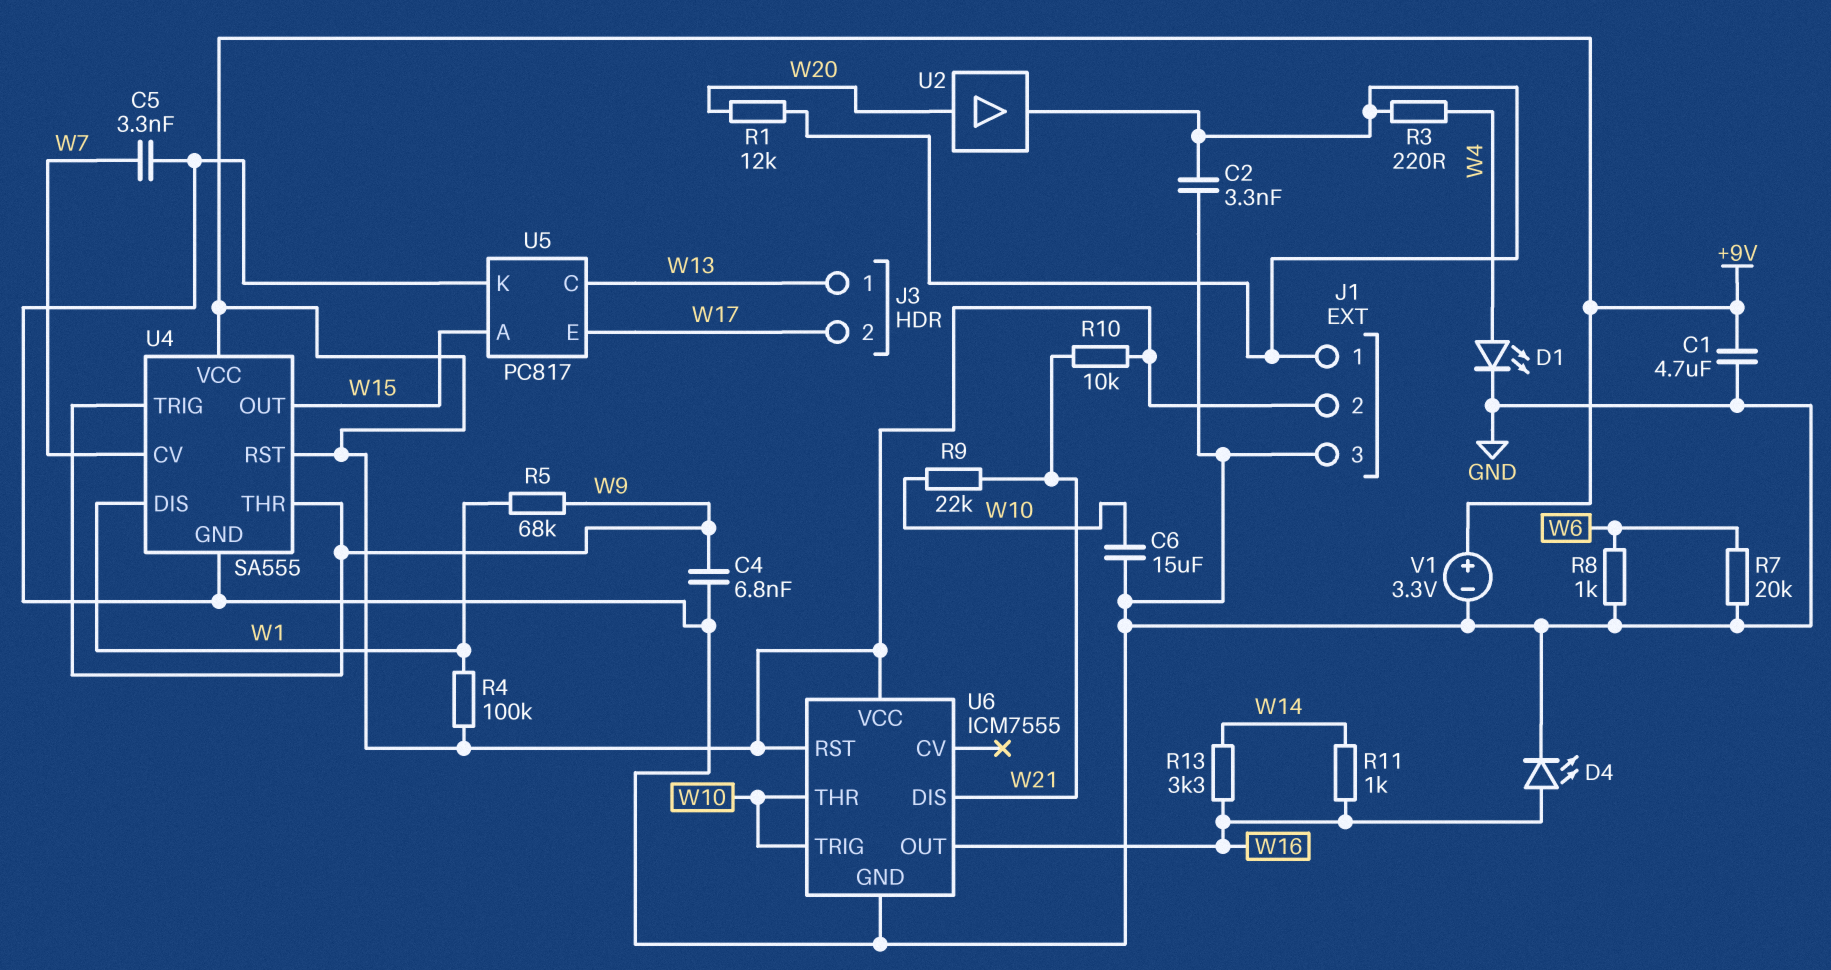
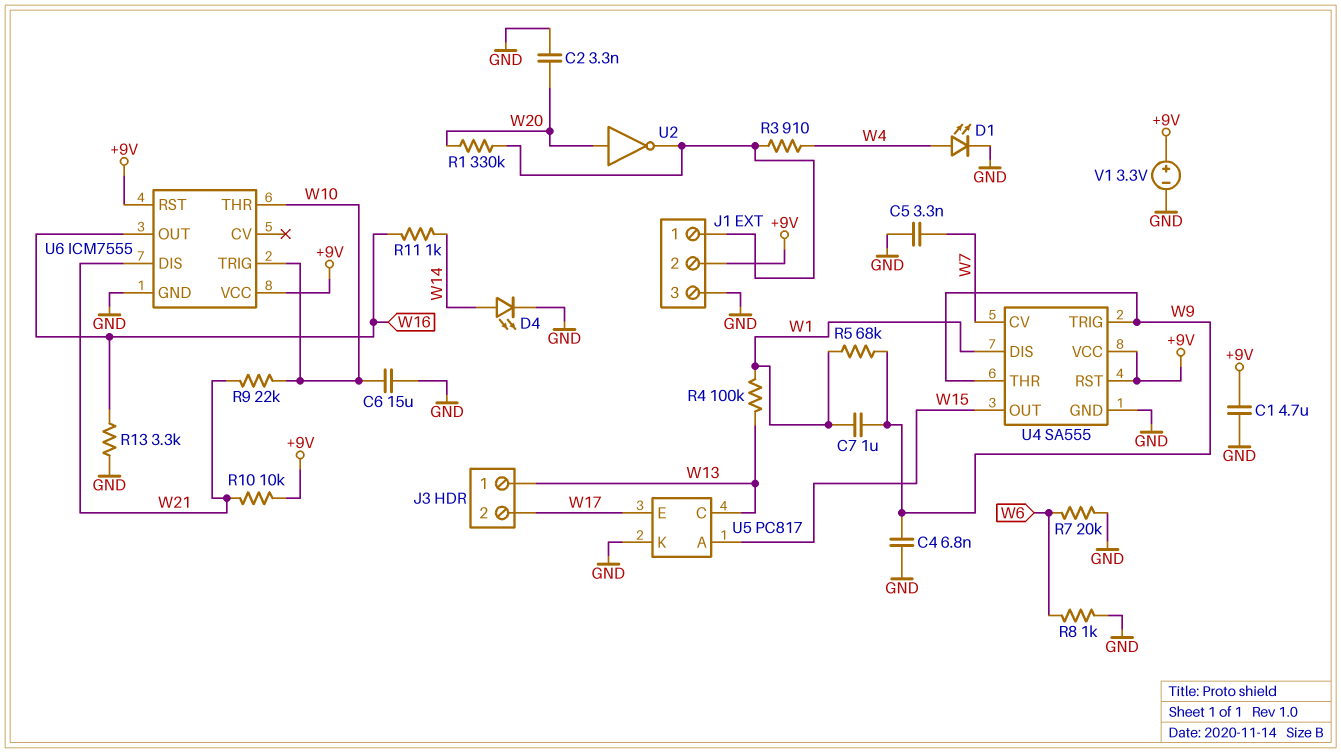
C2: 3.3nF (GND, J1/1) -> 3.3nF (GND, W20)
C7: none -> 1uF (W1, W9)
D4: LED (A W16, K GND) -> LED (A W14, K GND)
R1: 12k (J1/1, W20) -> 330k (J1/1, W20)
R3: 220 (J1/1, W4) -> 910 (J1/1, W4)
R4: 100k (+9V, W1) -> 100k (W1, W13)
R13: 3.3k (W14, W16) -> 3.3k (GND, W16)
U2: buffer (in W20, out J1/1) -> NOT (in W20, out J1/1)

